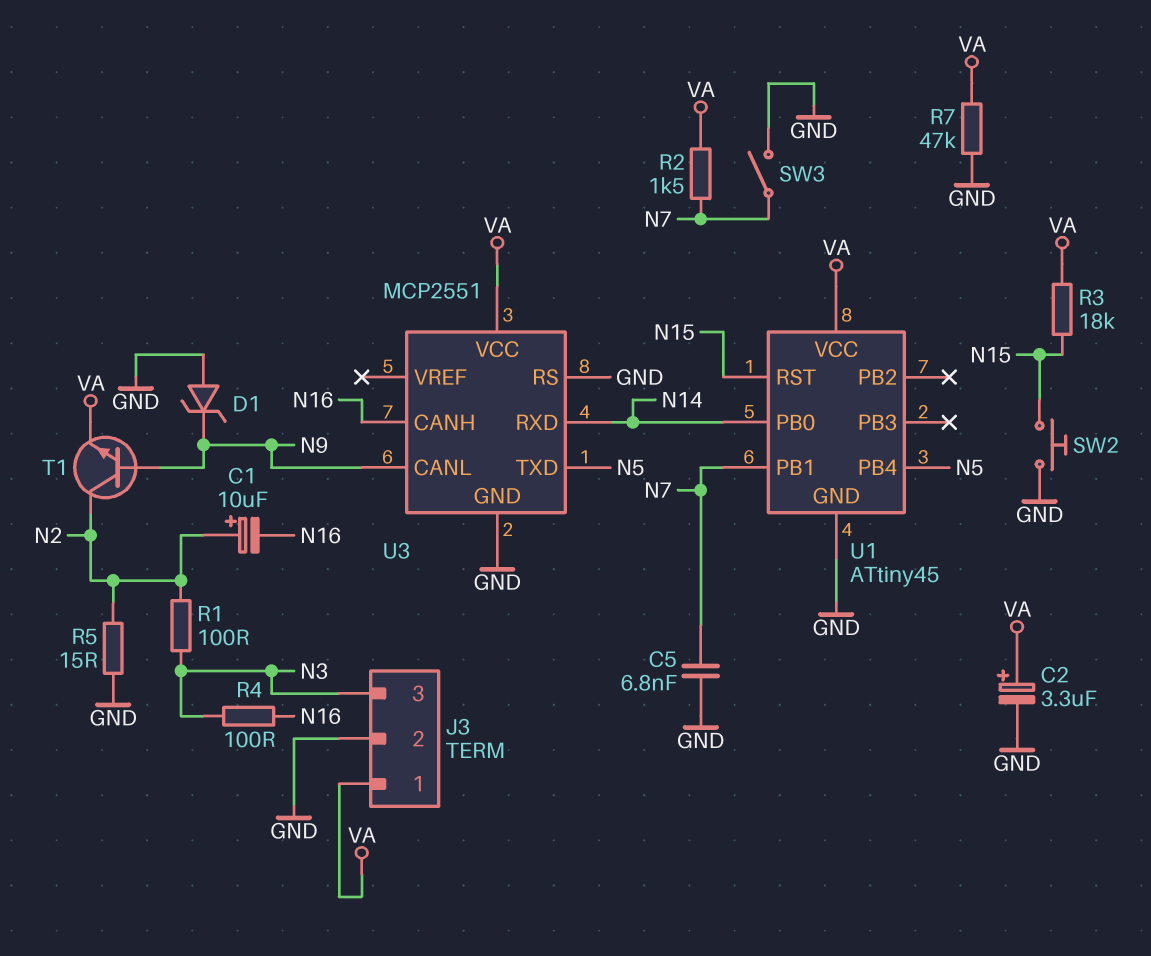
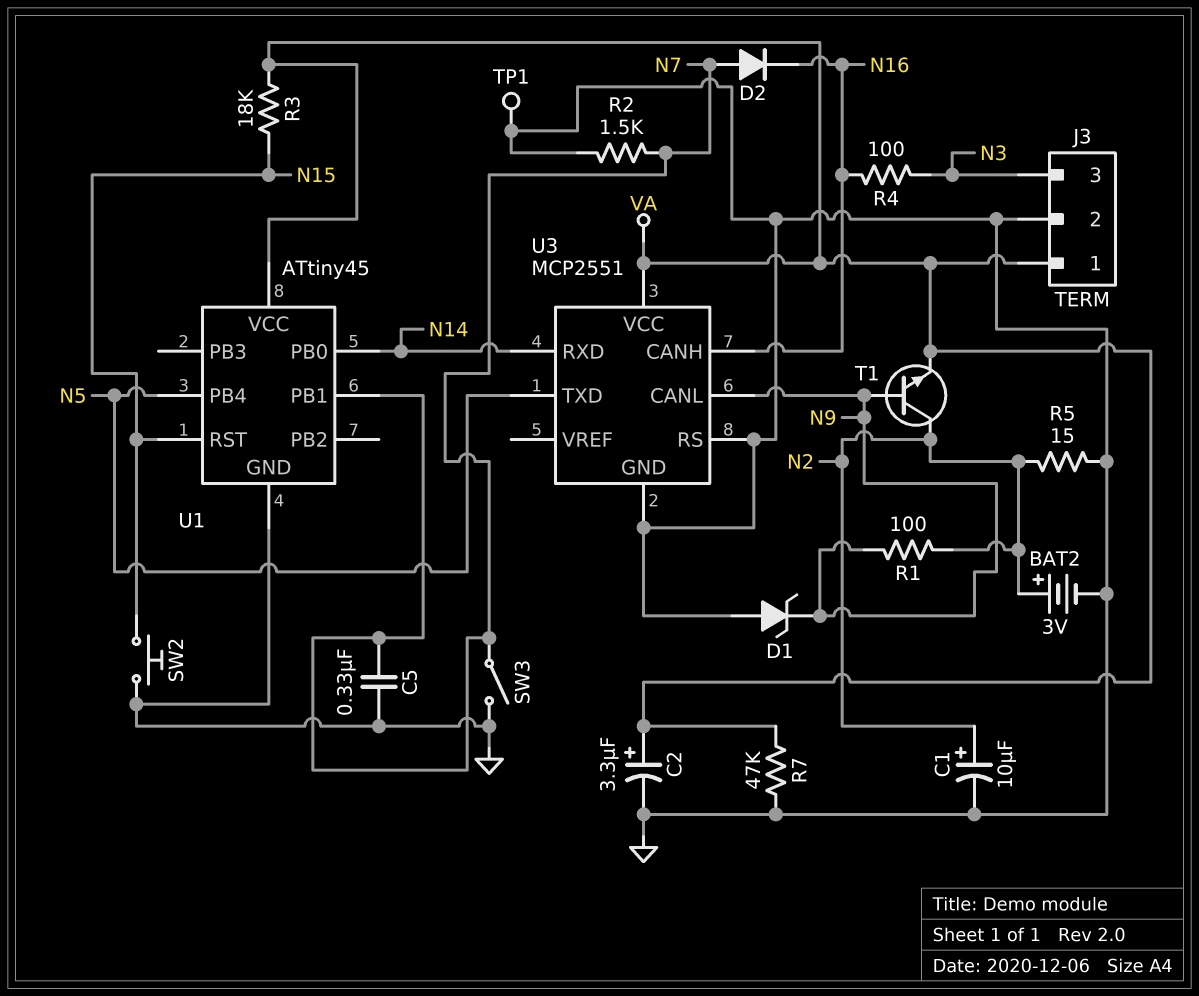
BAT2: none -> 3V (plus N2, minus GND)
C1: 10uF (plus N2, minus N16) -> 10uF (plus N2, minus GND)
C5: 6.8nF (GND, N7) -> 330nF (GND, N7)
D2: none -> diode (A N7, K N16)
R1: 100 (N2, N3) -> 100 (N2, N9)
R2: 1.5k (N7, VA) -> 1.5k (GND, N7)
TP1: none -> test point (GND)

